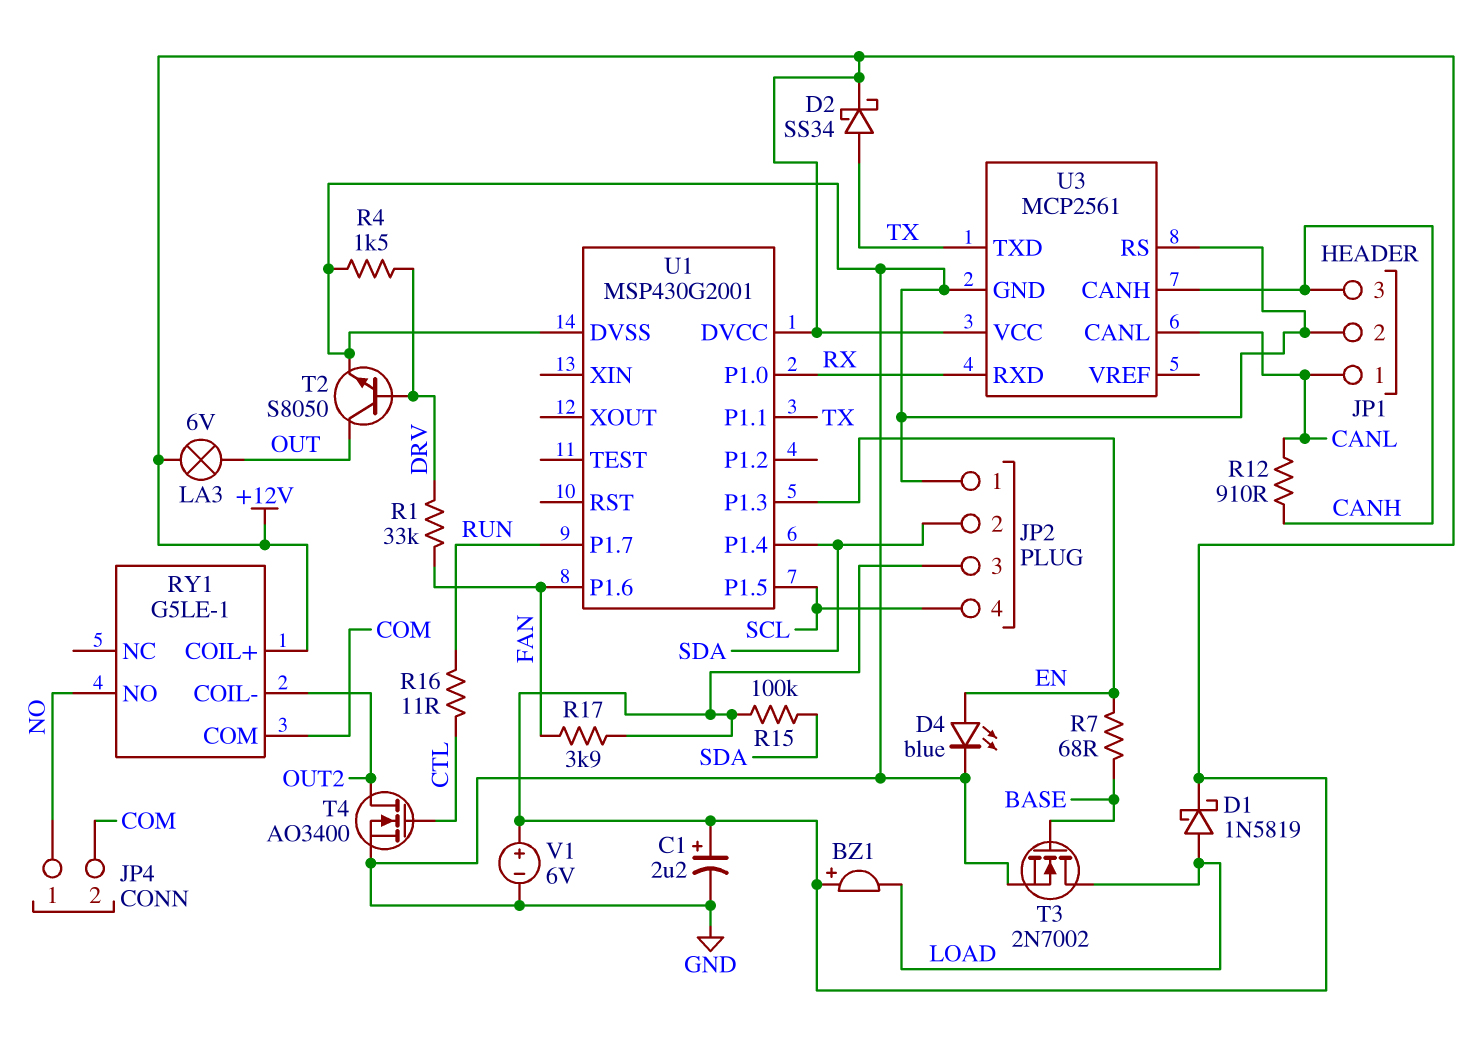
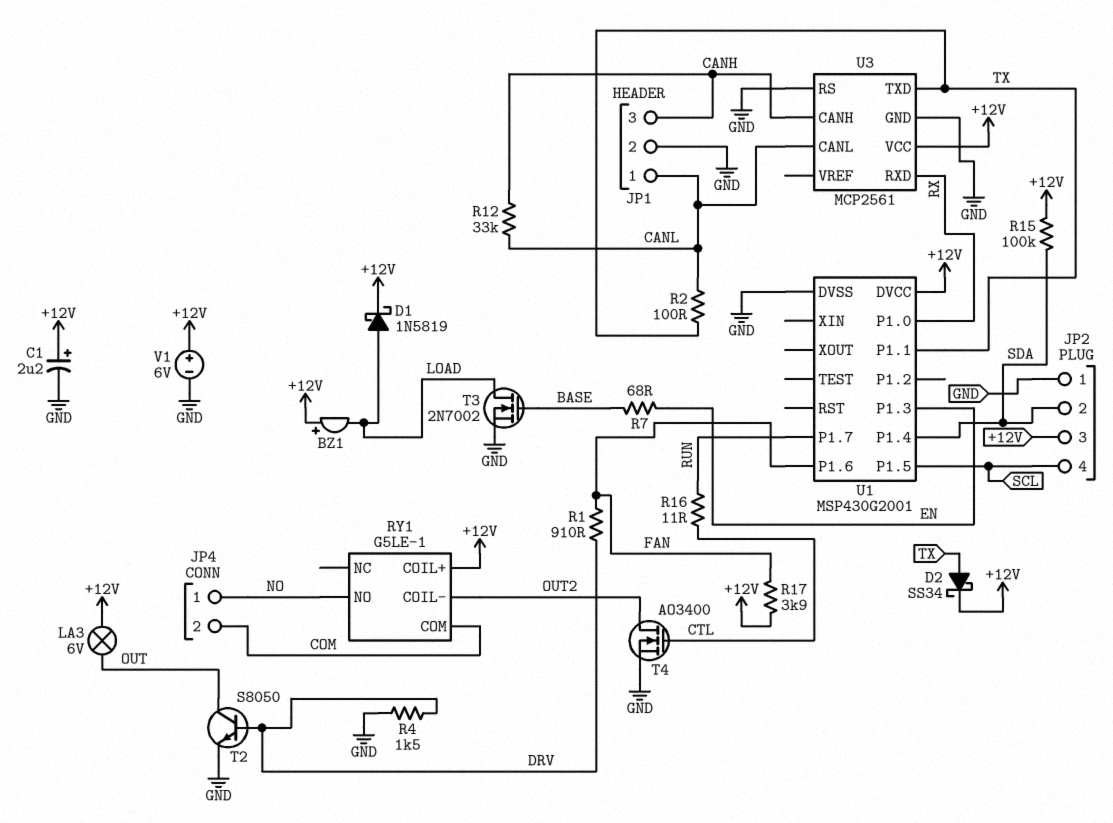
D4: LED blue (A EN, K GND) -> none
R1: 33k (DRV, FAN) -> 910 (DRV, FAN)
R2: none -> 100 (CANL, TX)
R12: 910 (CANH, CANL) -> 33k (CANH, CANL)

